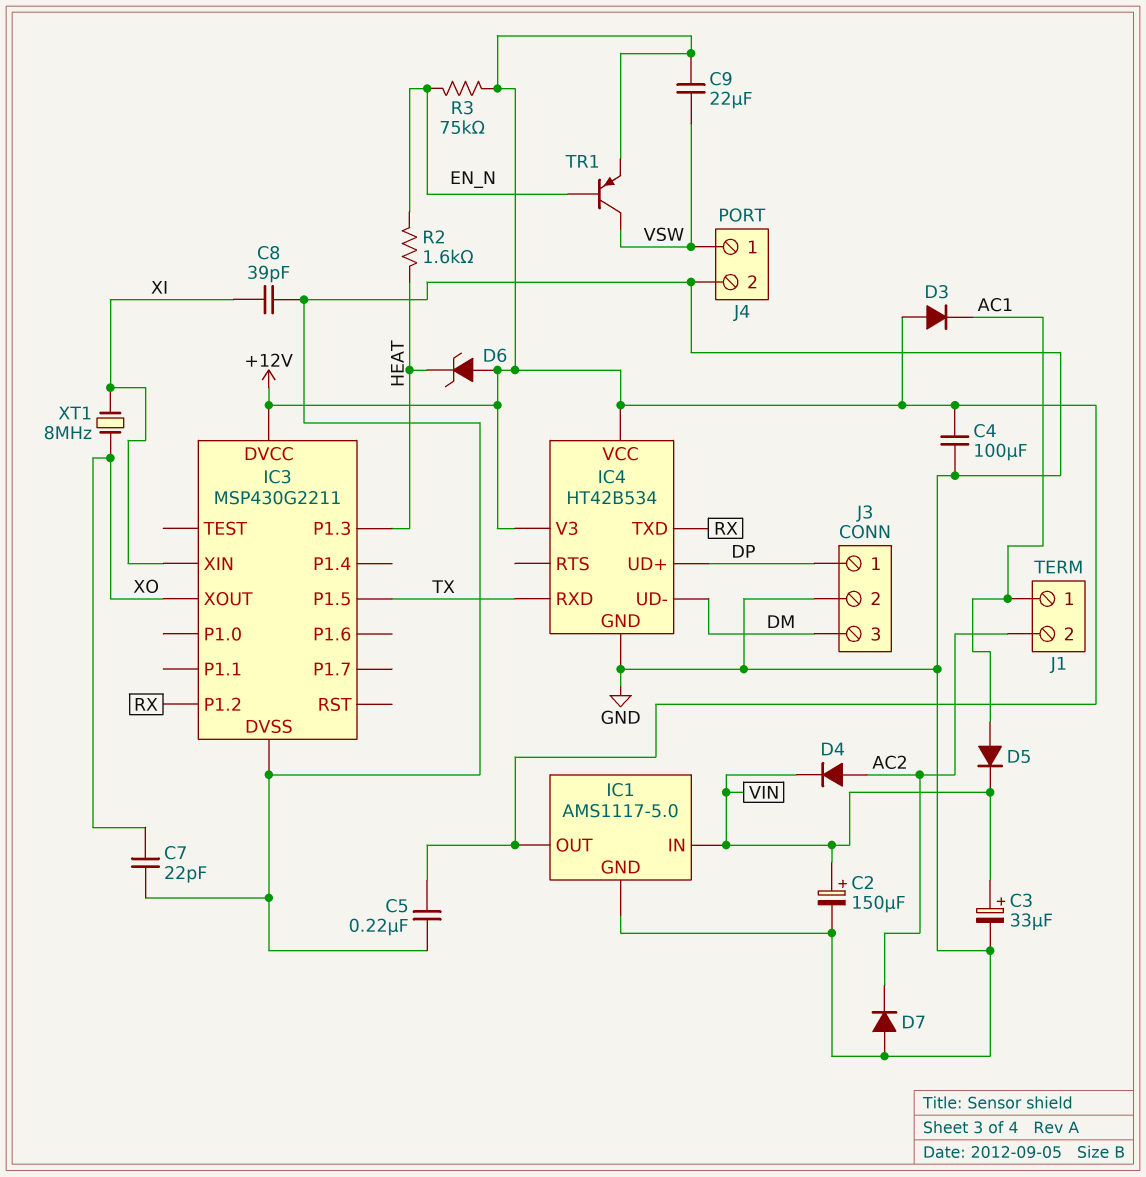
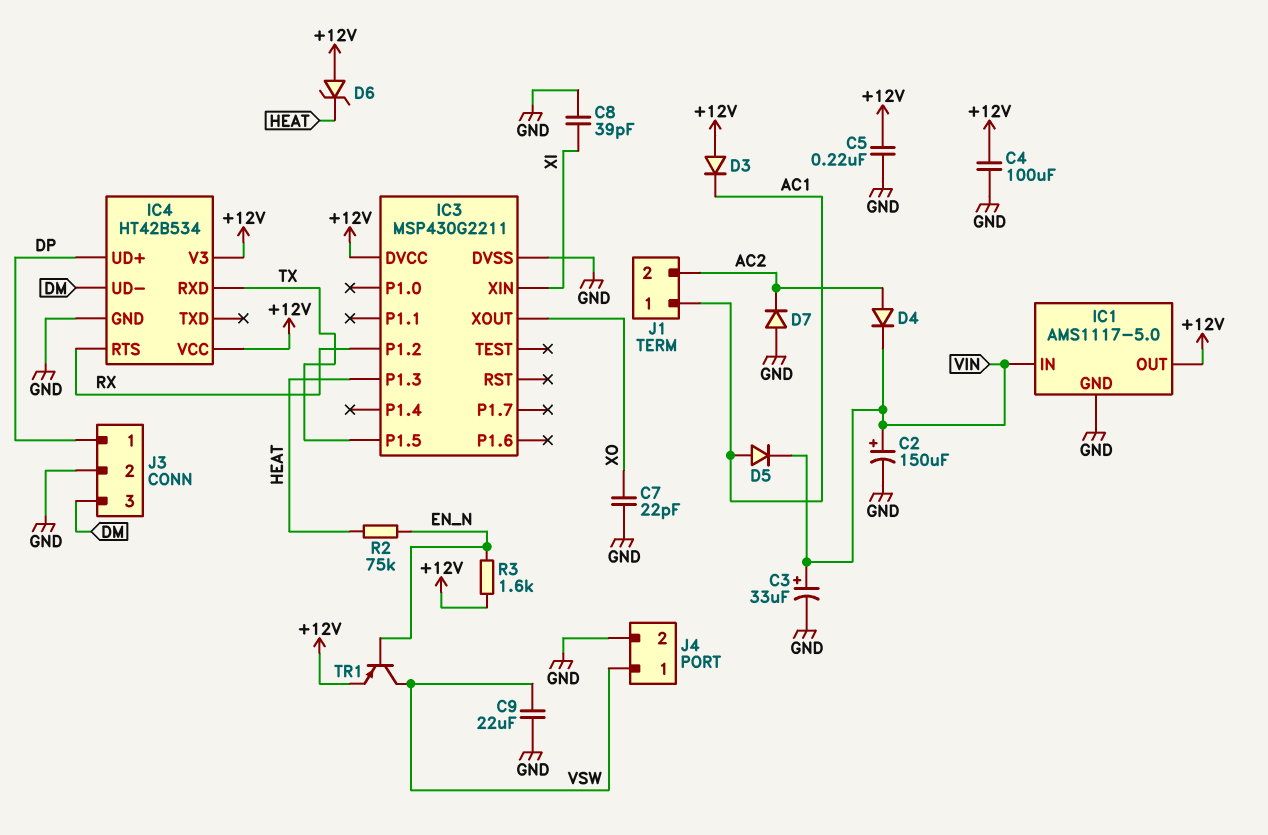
C9: 22uF (+12V, VSW) -> 22uF (GND, VSW)
IC4 pin RTS: none -> RX
IC4 pin TXD: RX -> none
R2: 1.6k (EN_N, HEAT) -> 75k (EN_N, HEAT)
R3: 75k (+12V, EN_N) -> 1.6k (+12V, EN_N)
XT1: 8MHz (XI, XO) -> none

